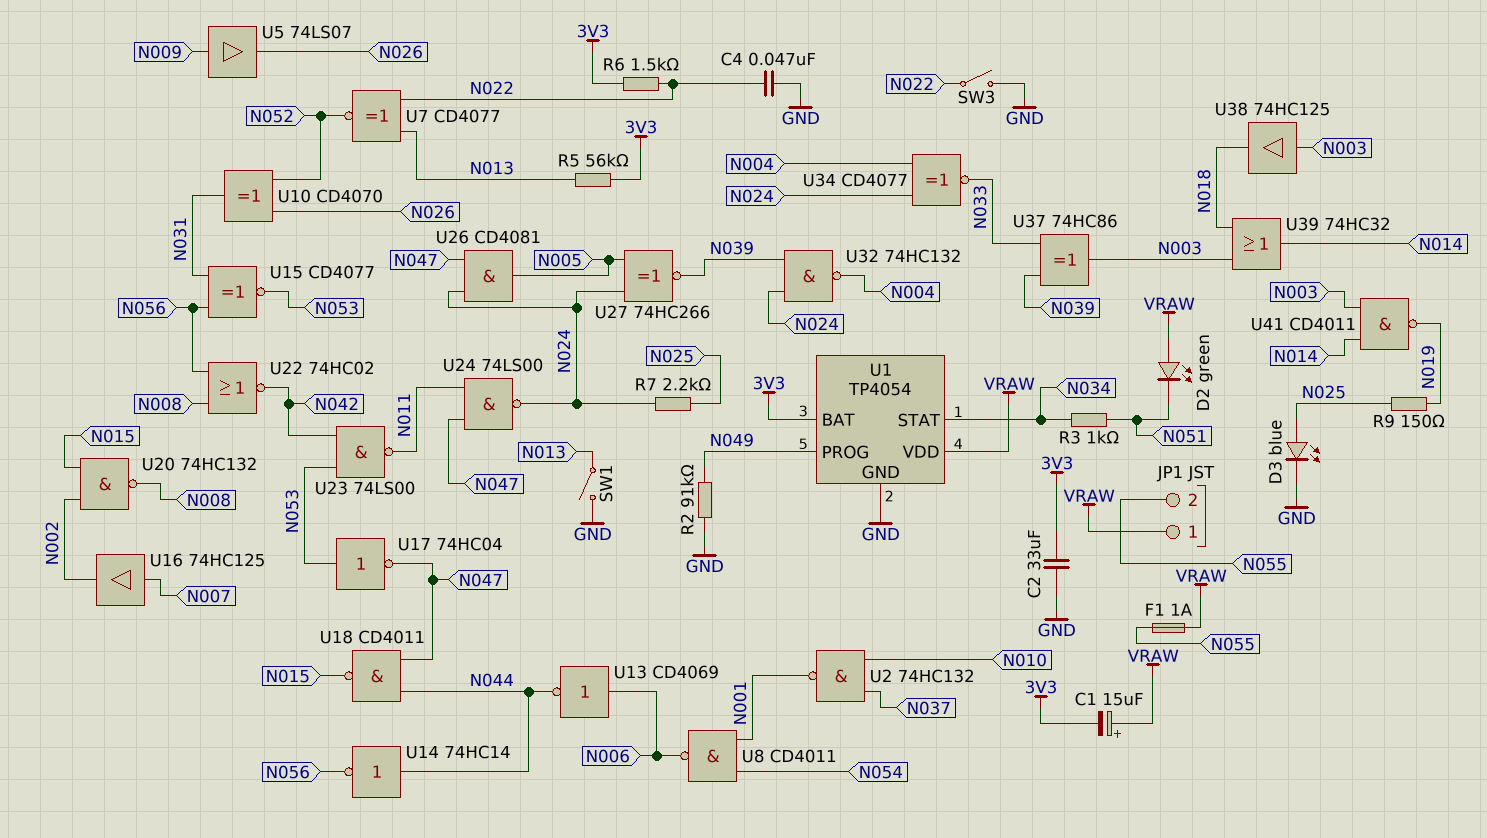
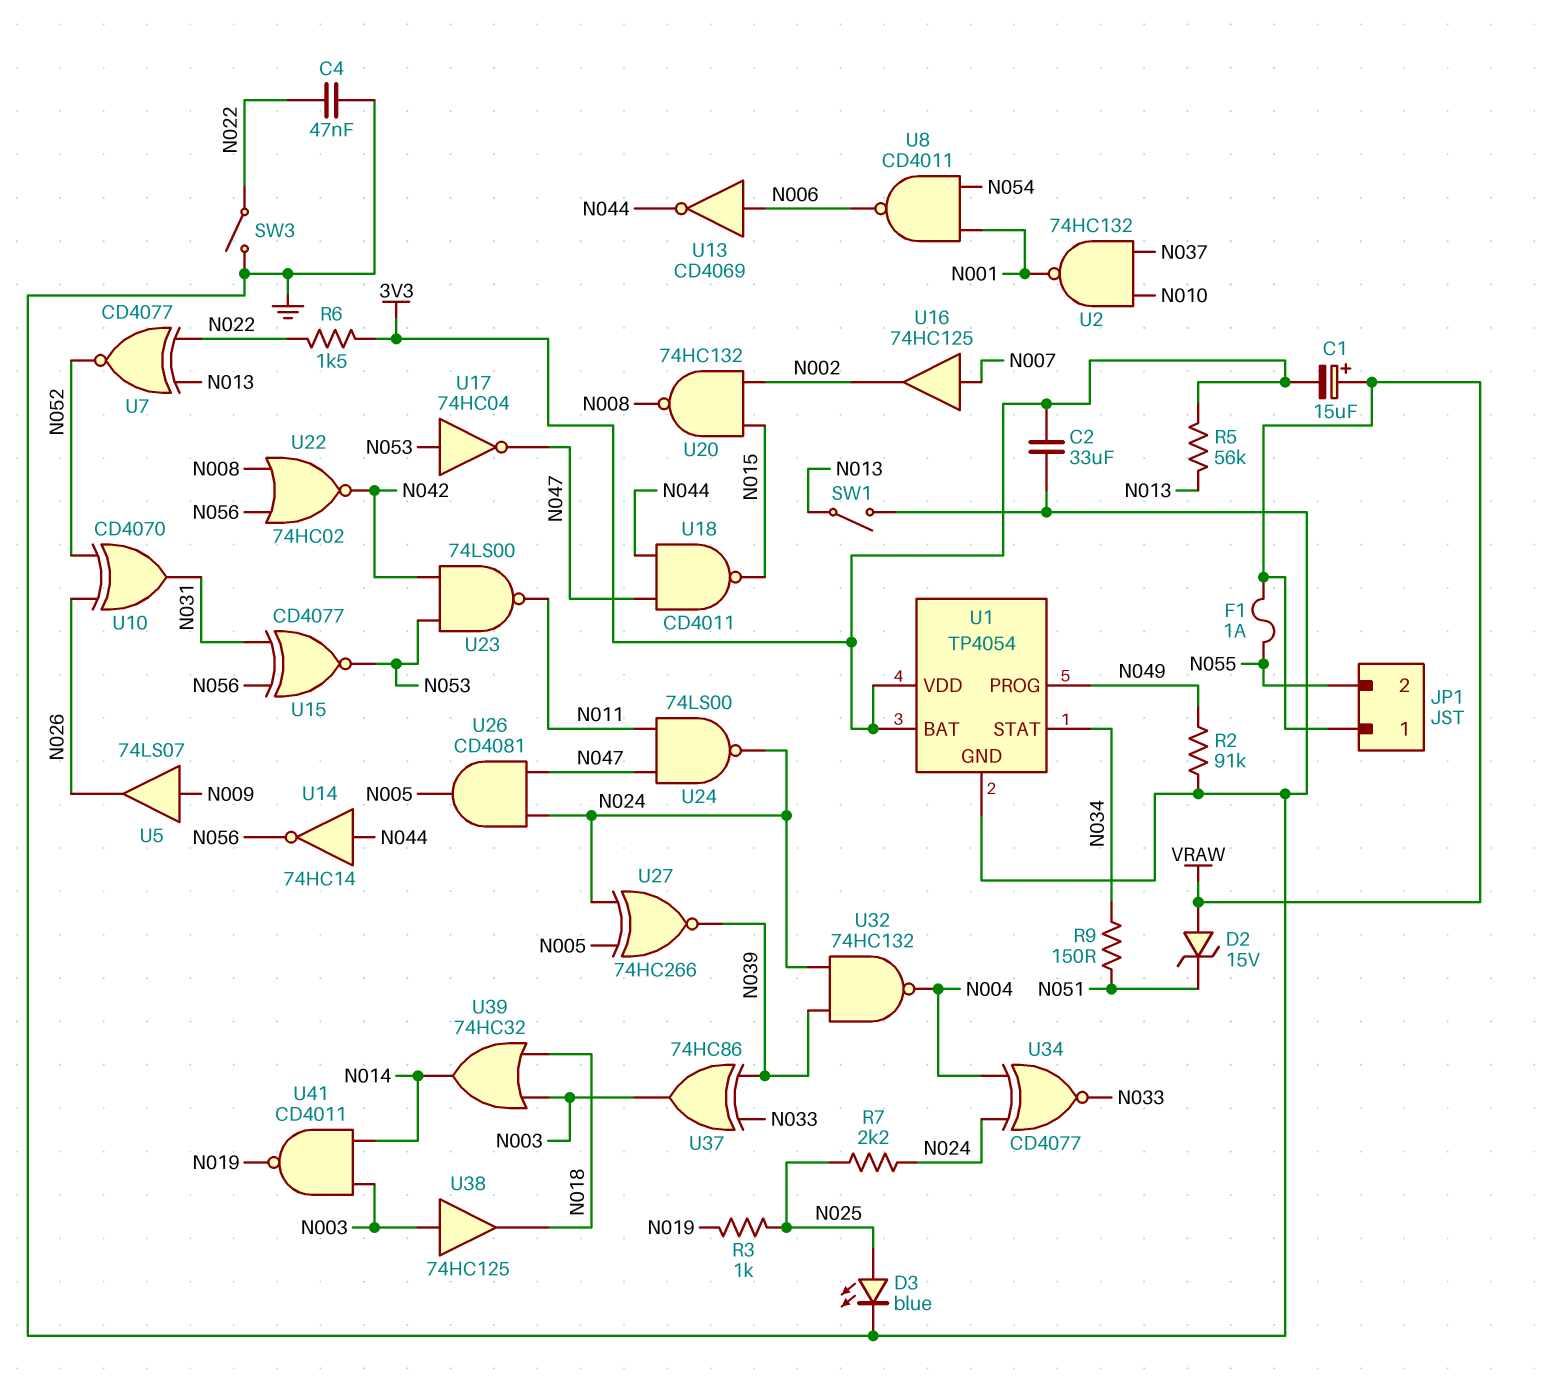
D2: LED green (A VRAW, K N051) -> zener 15V (A VRAW, K N051)
R3: 1k (N034, N051) -> 1k (N019, N025)
R9: 150 (N019, N025) -> 150 (N034, N051)
U1 pin VDD: VRAW -> 3V3

